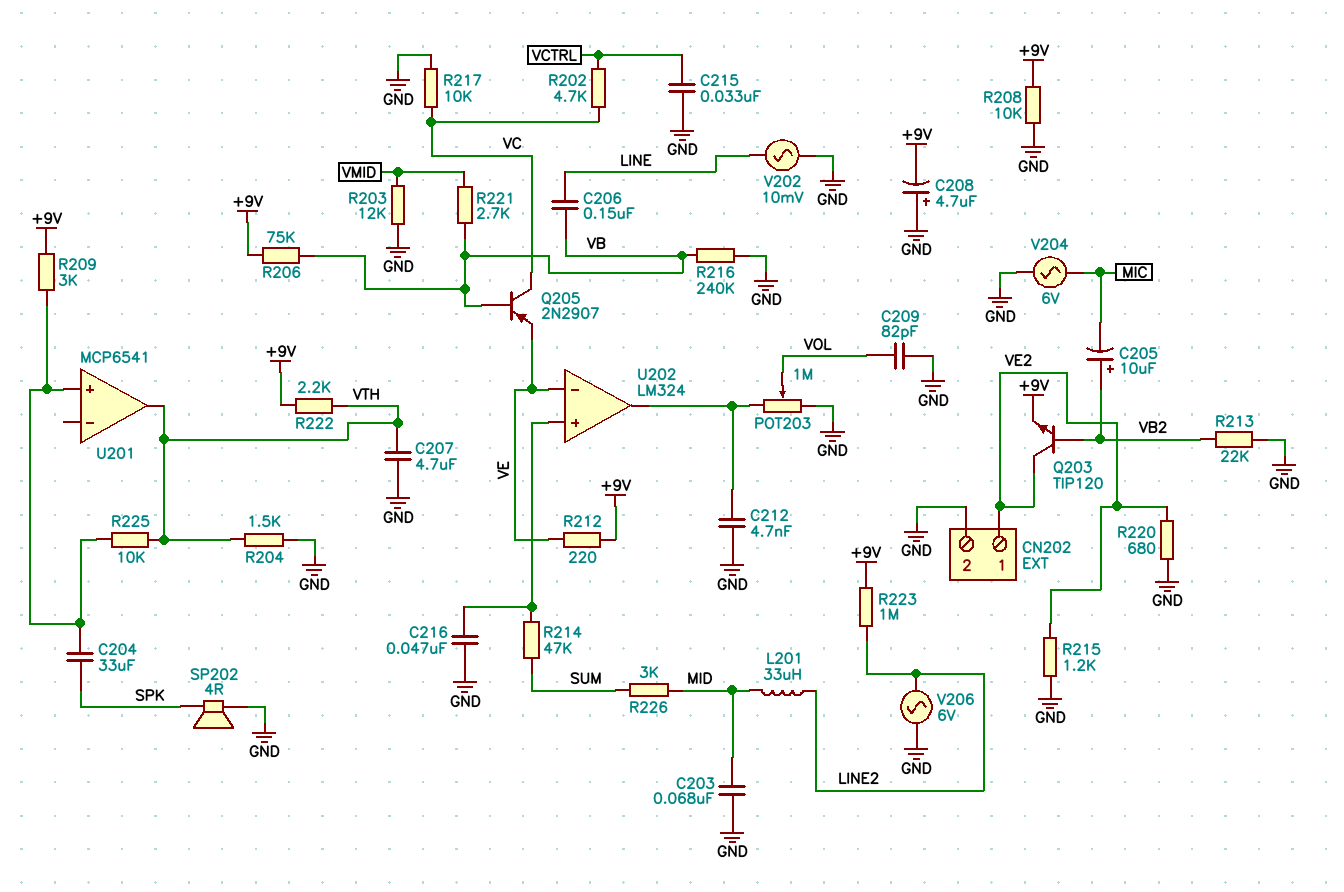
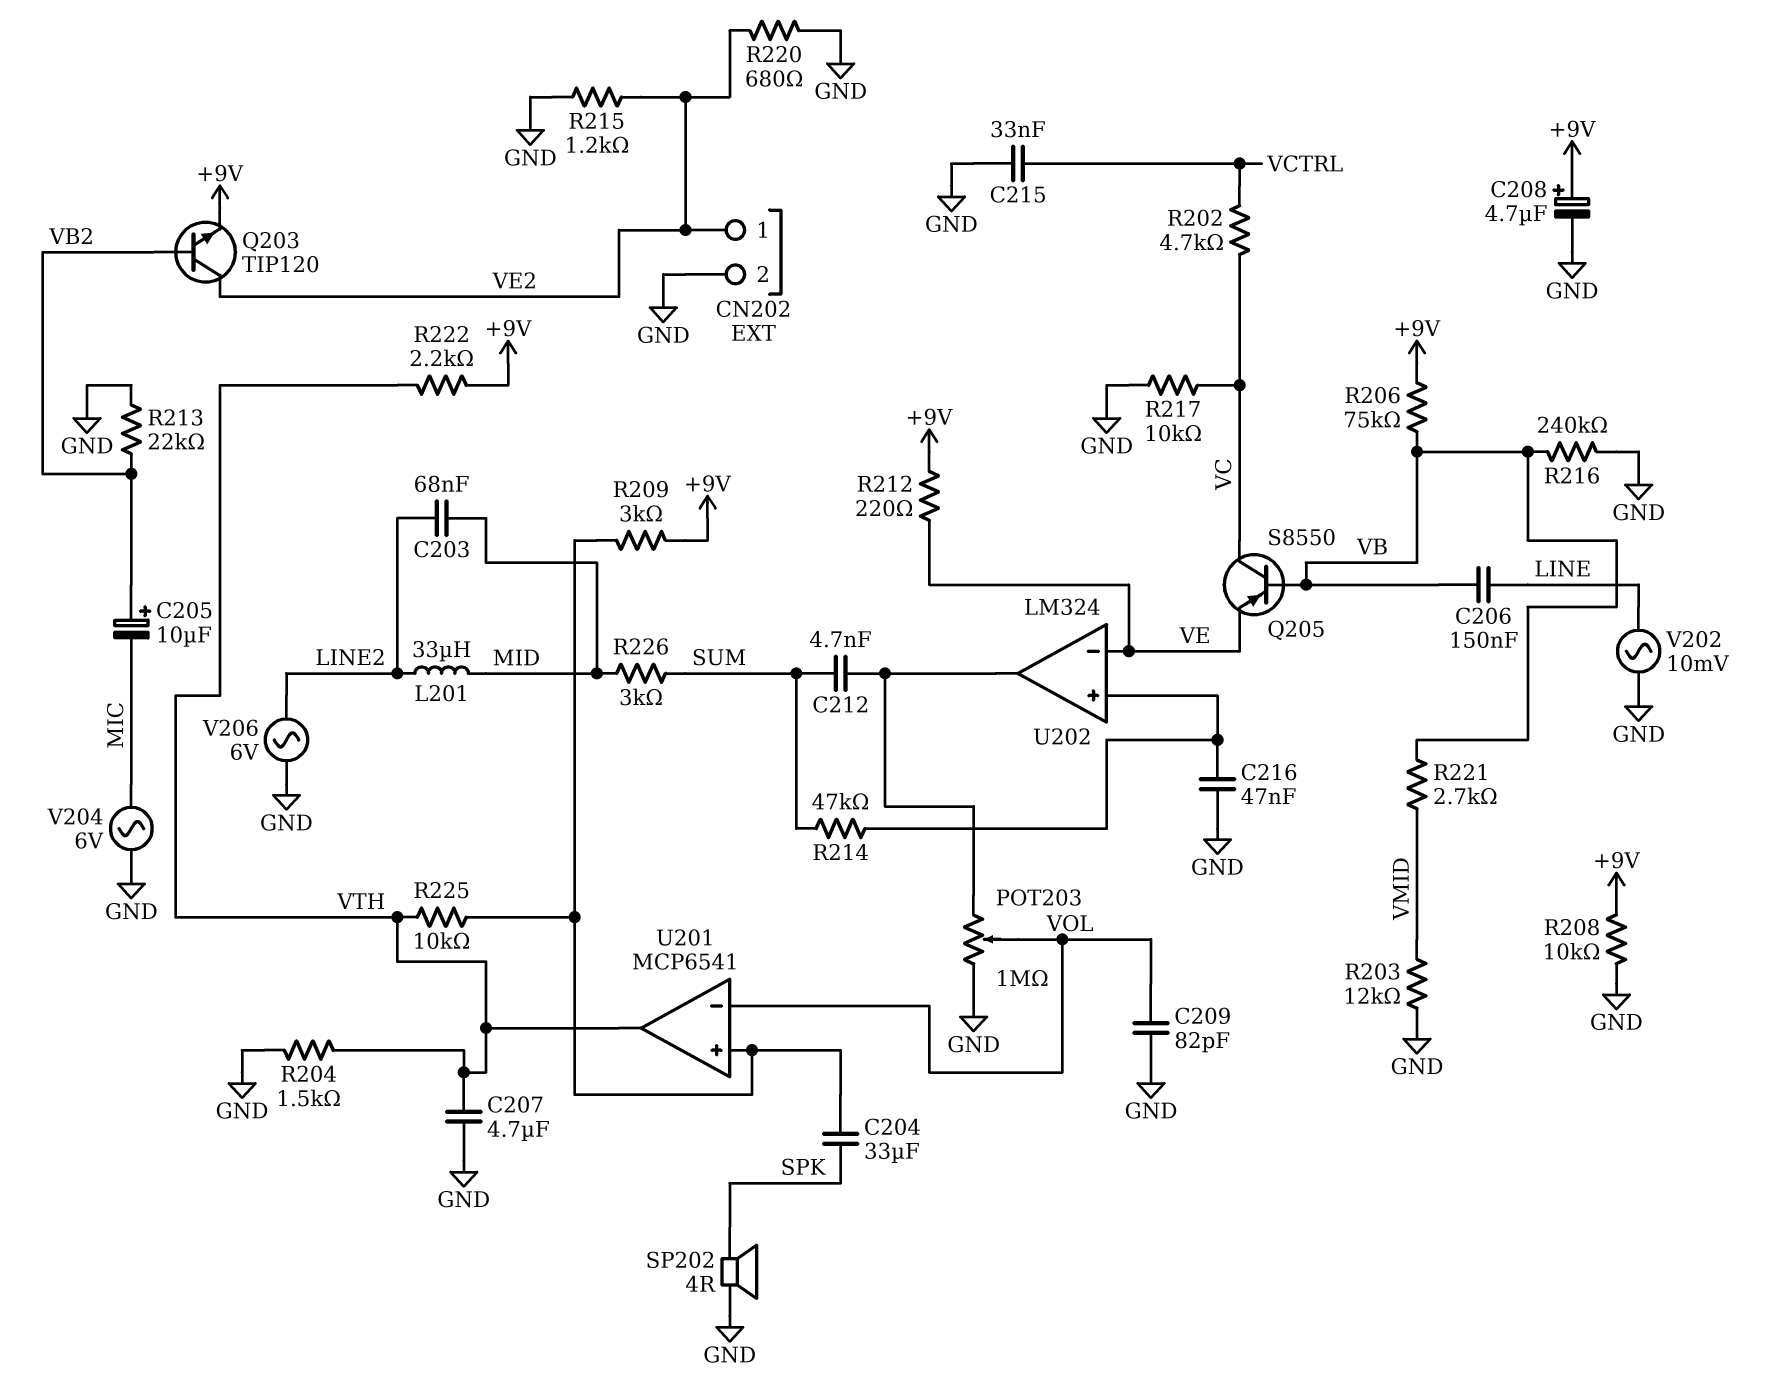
C203: 68nF (GND, MID) -> 68nF (LINE2, MID)
C208: 4.7uF (plus GND, minus +9V) -> 4.7uF (plus +9V, minus GND)
C212: 4.7nF (GND, U202/out) -> 4.7nF (SUM, U202/out)
Q205: PNP 2N2907 (B VB, C VC, E VE) -> PNP S8550 (B VB, C VC, E VE)
R223: 1M (+9V, LINE2) -> none
U201 pin in-: none -> VOL

